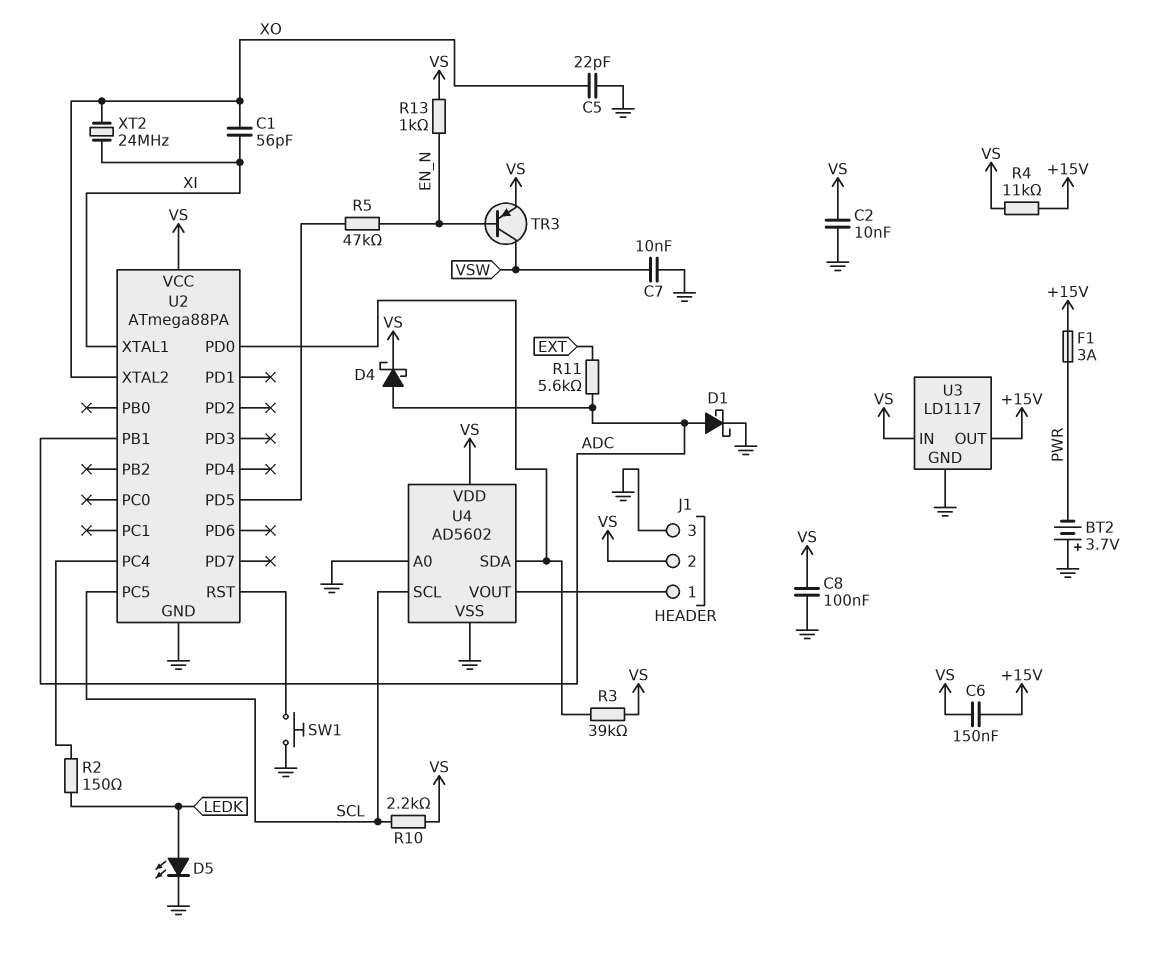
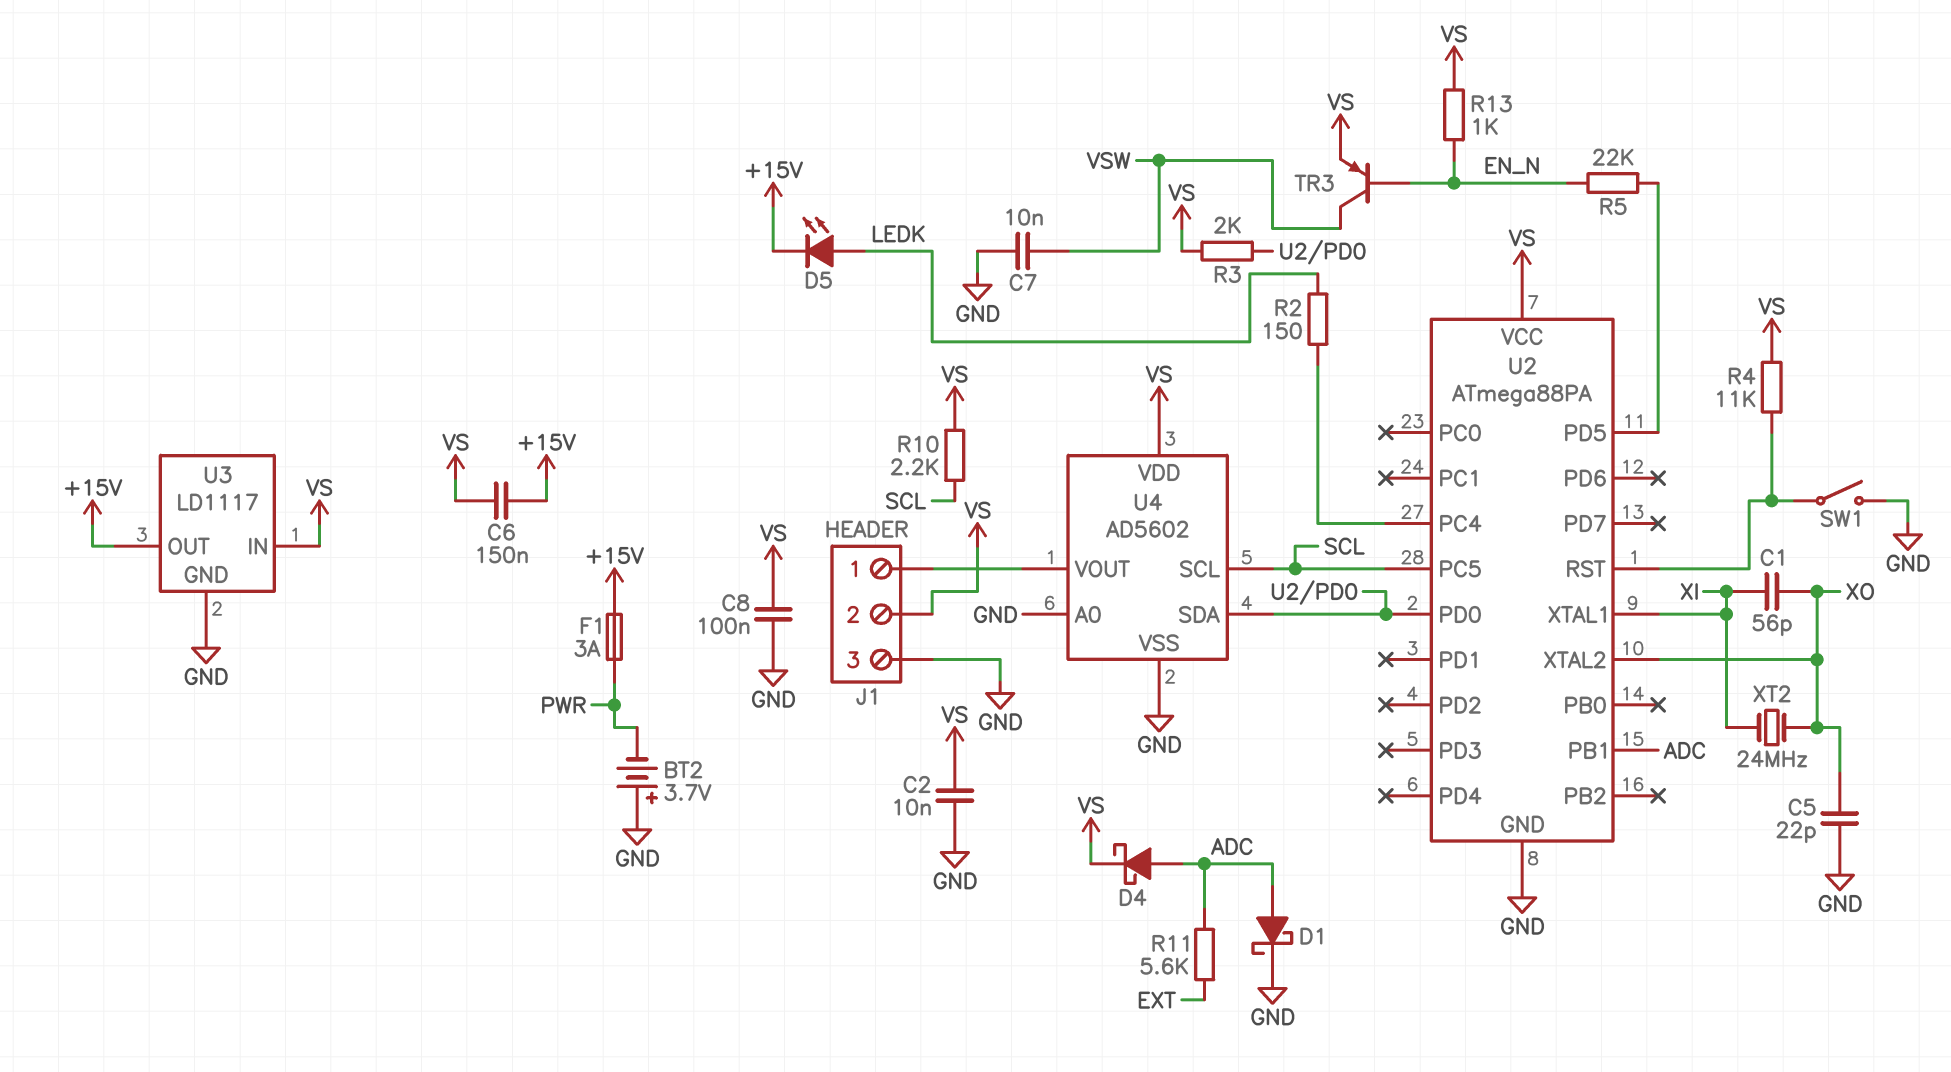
D5: LED (A LEDK, K GND) -> LED (A LEDK, K +15V)
R3: 39k (U2/PD0, VS) -> 2k (U2/PD0, VS)
R4: 11k (+15V, VS) -> 11k (U2/RST, VS)
R5: 47k (EN_N, U2/PD5) -> 22k (EN_N, U2/PD5)
SW1: button (GND, U2/RST) -> switch (GND, U2/RST)

